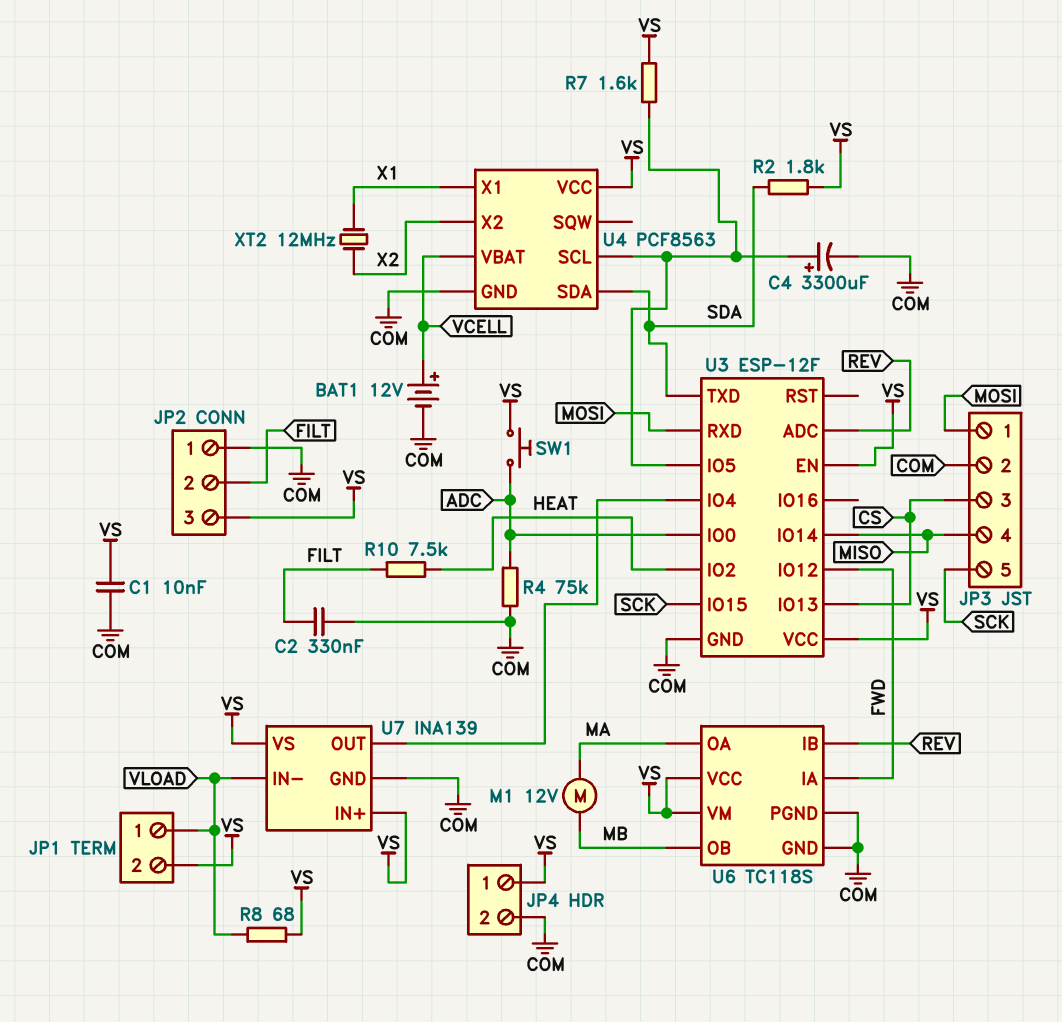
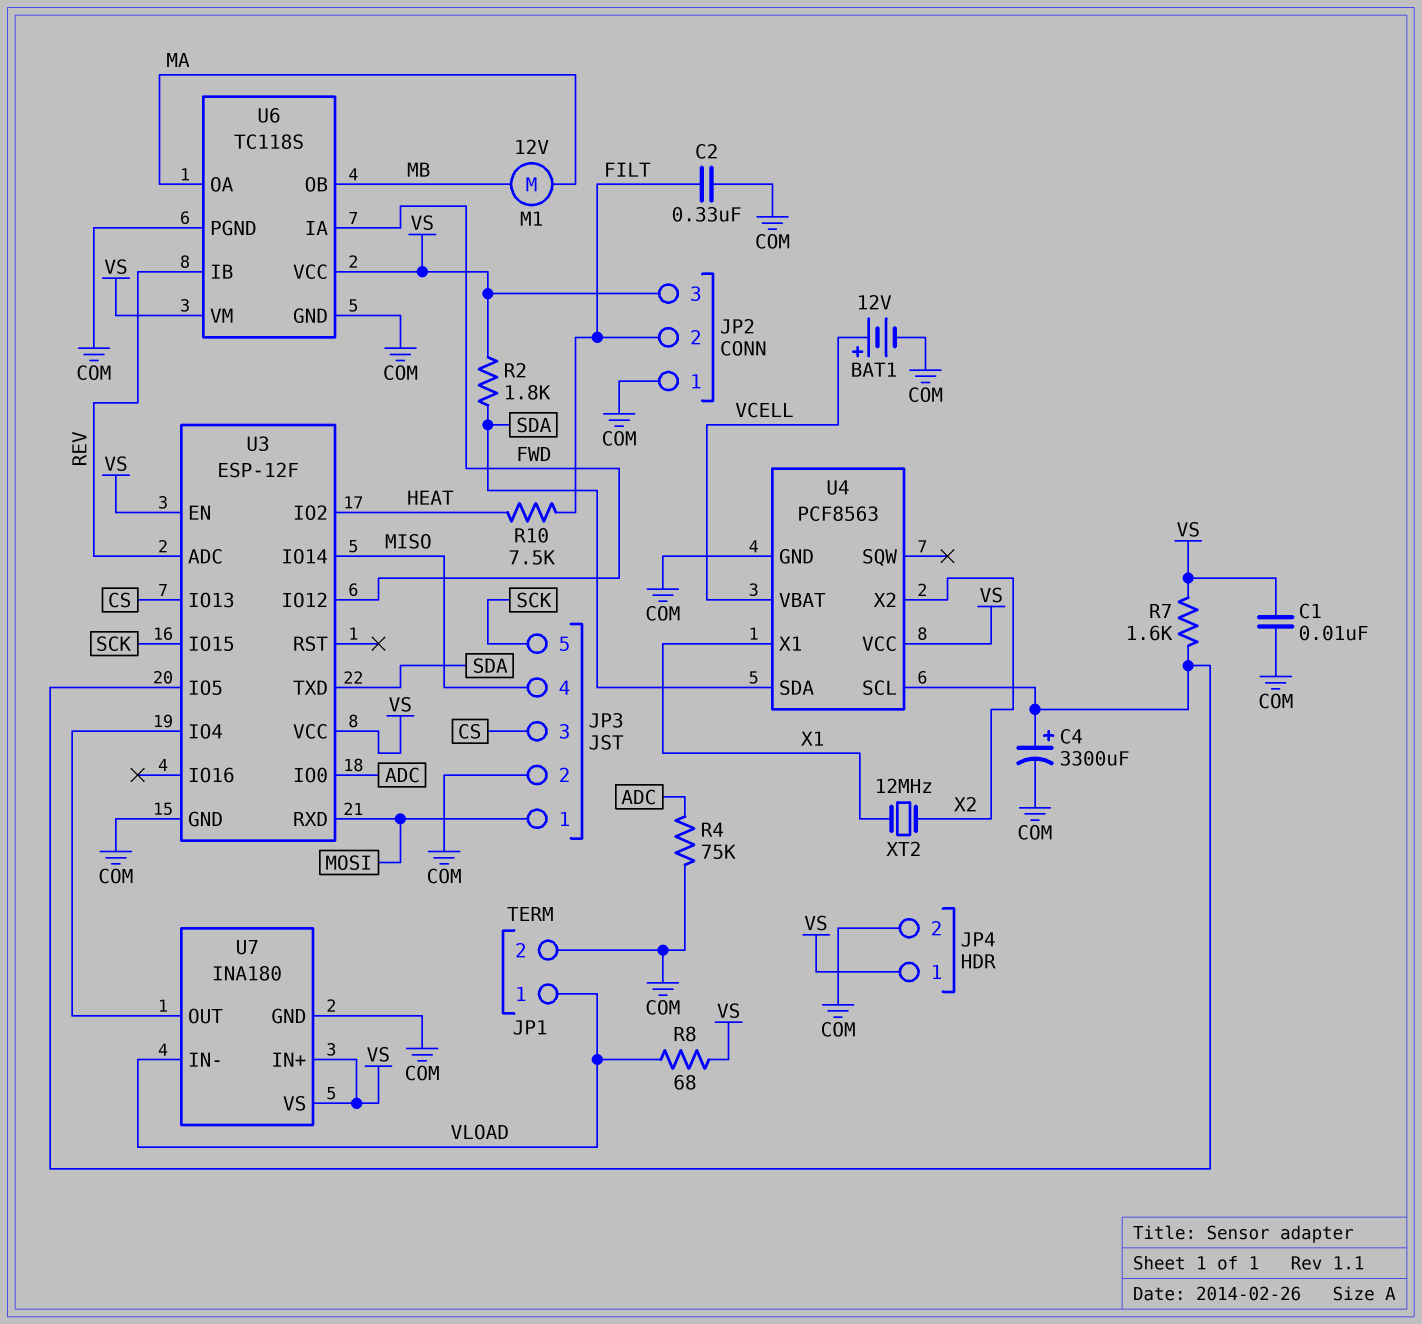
JP1 pin 2: VS -> COM
SW1: button (ADC, VS) -> none
U7: INA139 -> INA180

